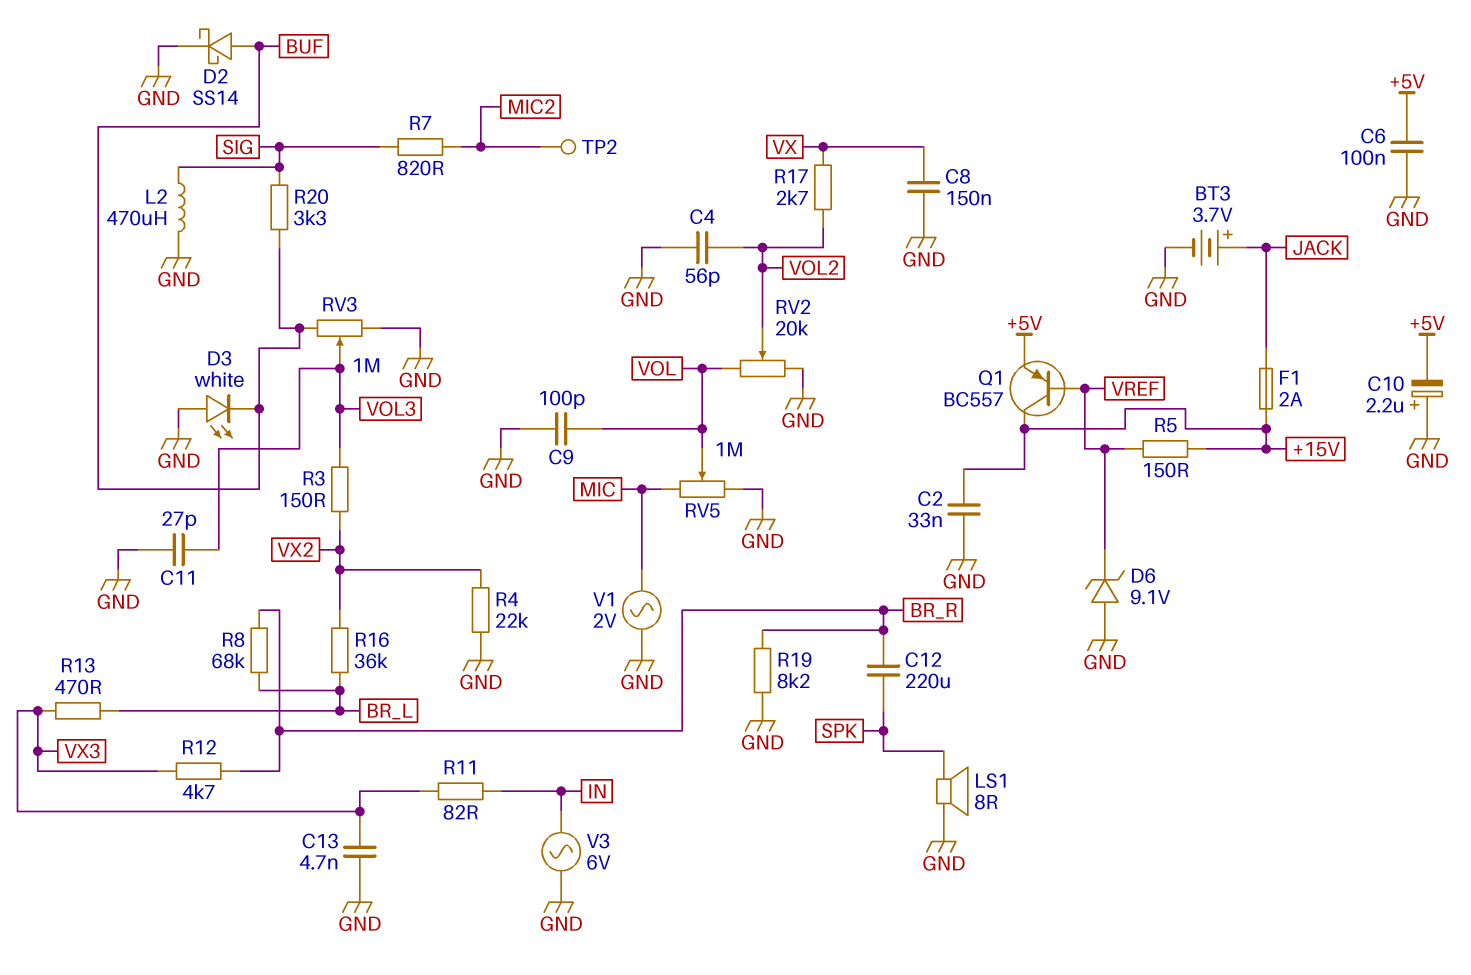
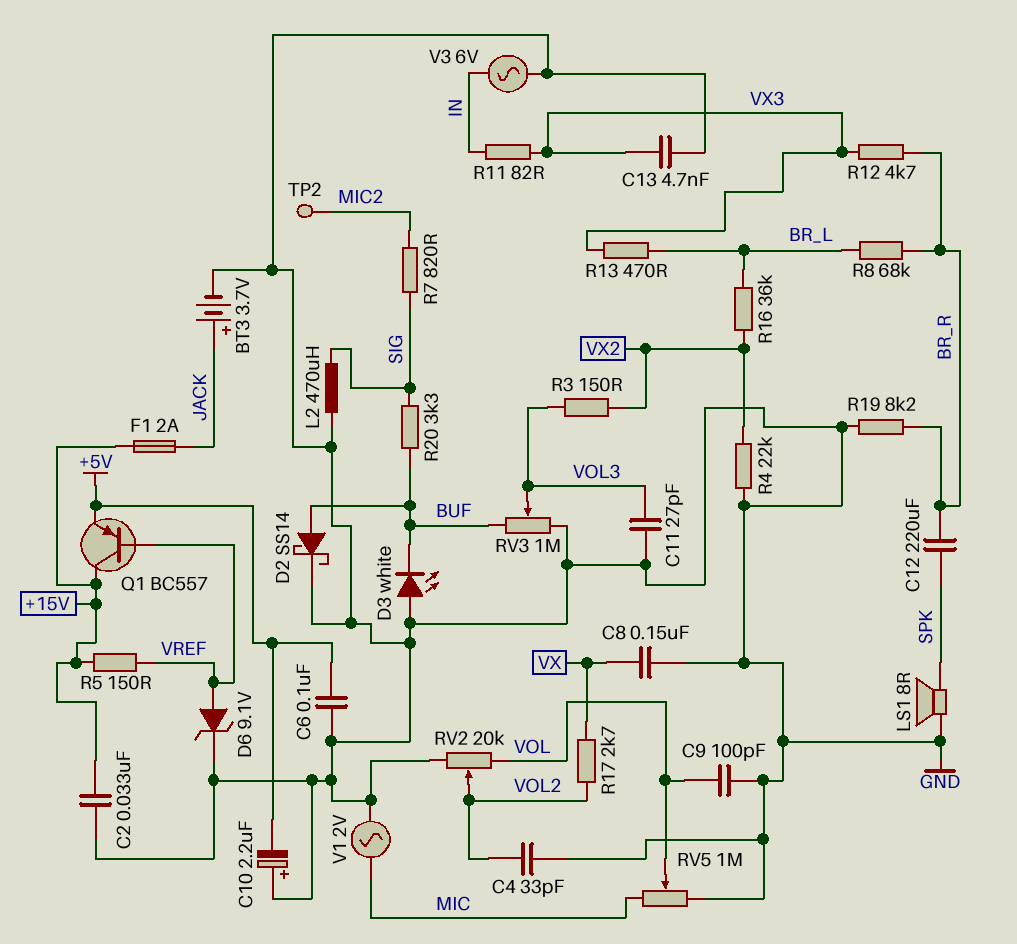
C4: 56pF (GND, VOL2) -> 33pF (GND, VOL2)
D6: zener 9.1V (A GND, K VREF) -> zener 9.1V (A VREF, K GND)

